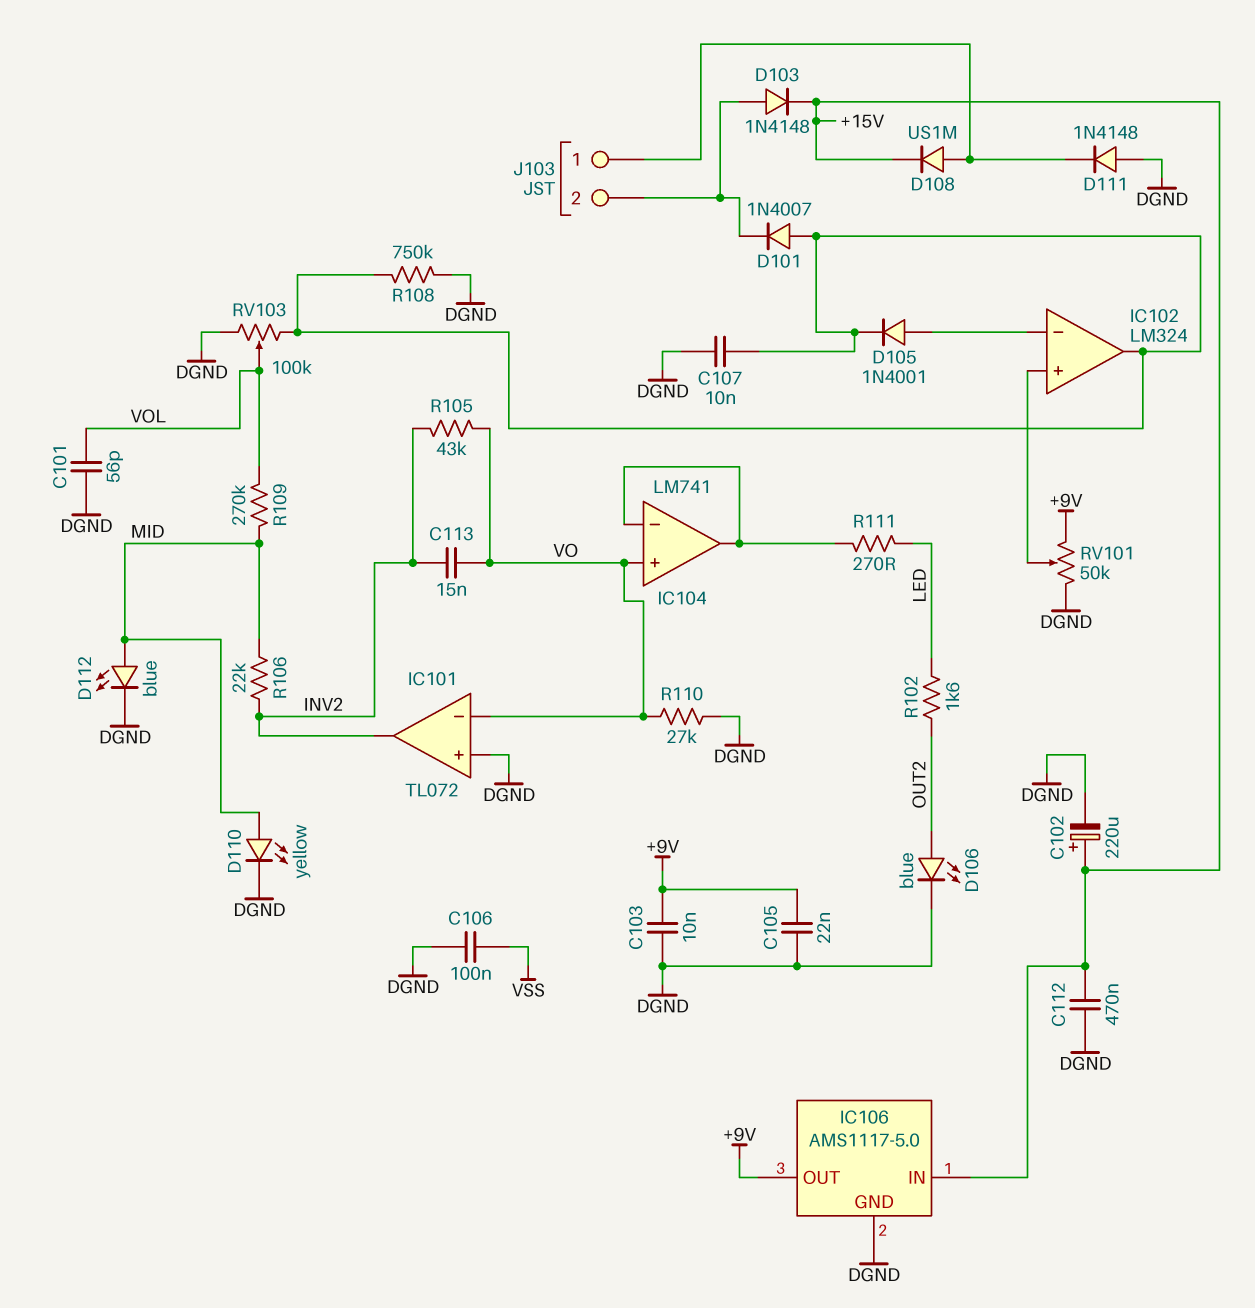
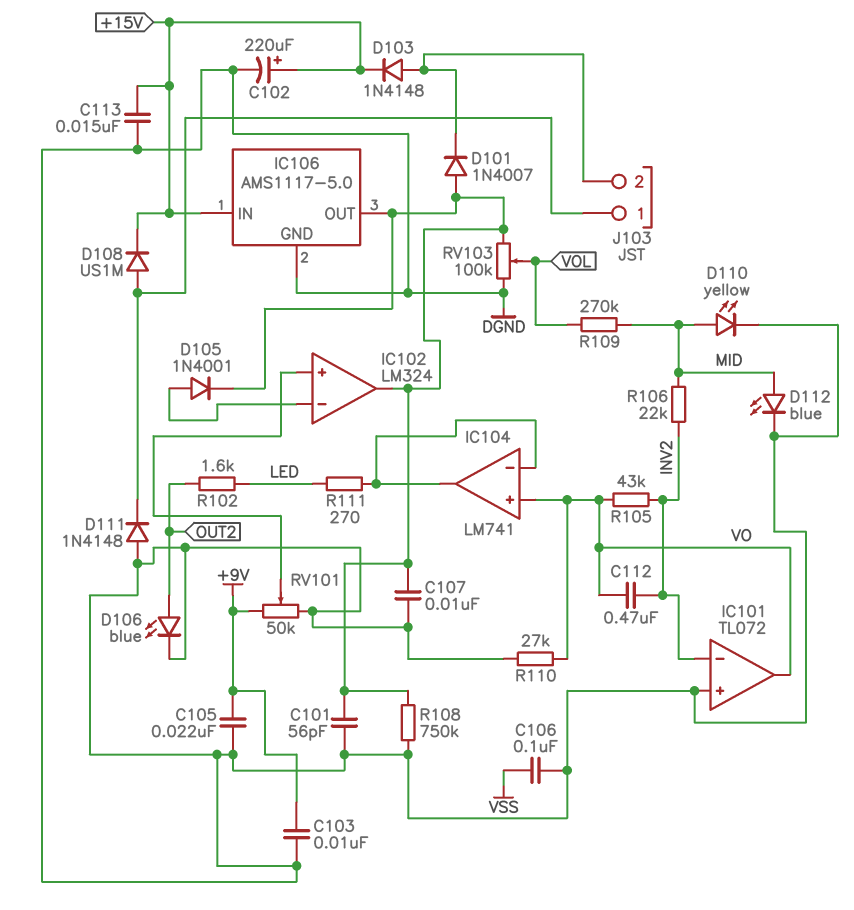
C101: 56pF (DGND, VOL) -> 56pF (DGND, IC102/out)
C112: 470nF (+15V, DGND) -> 470nF (INV2, VO)
C113: 15nF (INV2, VO) -> 15nF (+15V, DGND)
IC101 pin in-: VO -> INV2
IC101 pin out: INV2 -> VO
IC106 pin OUT: +9V -> IC102/out

